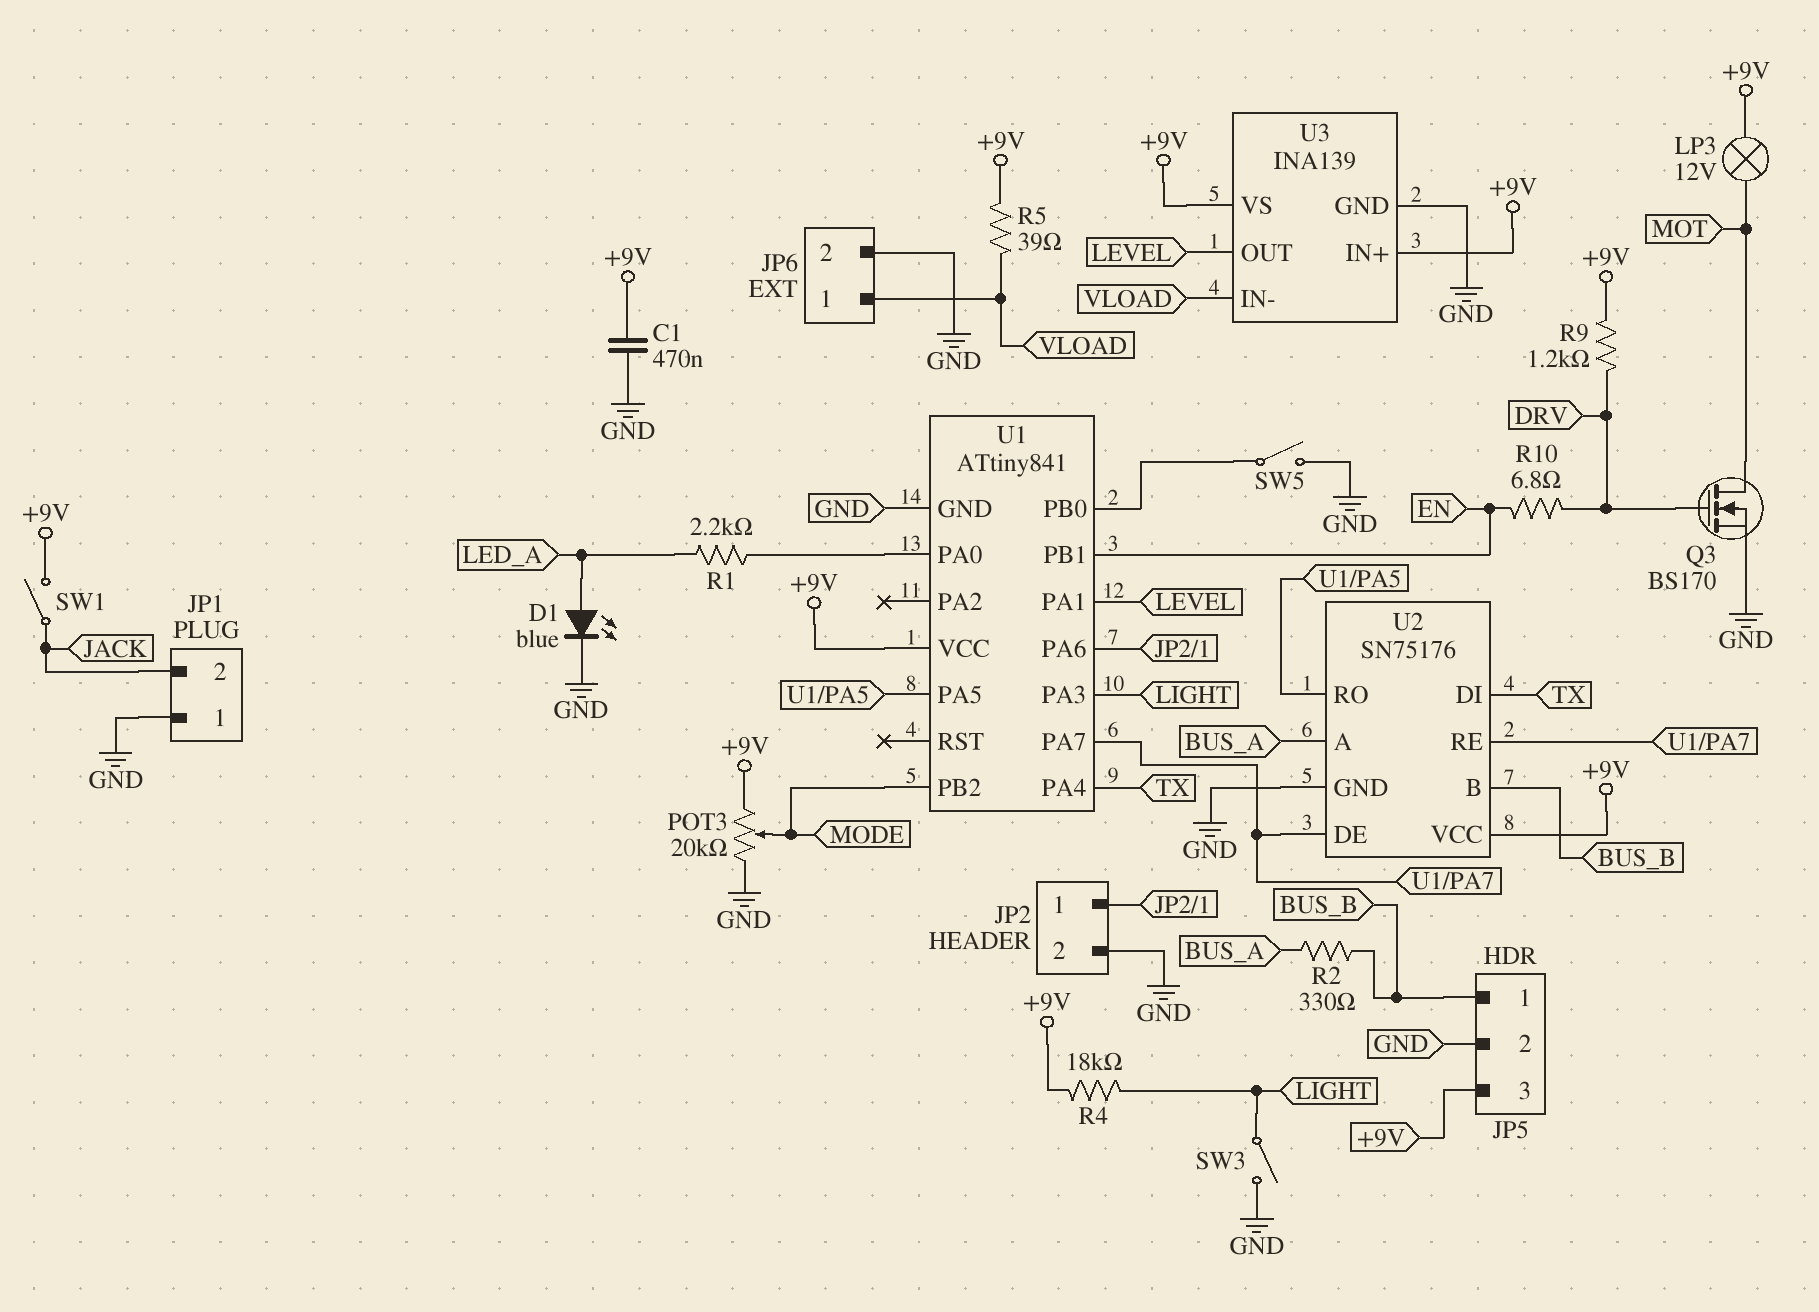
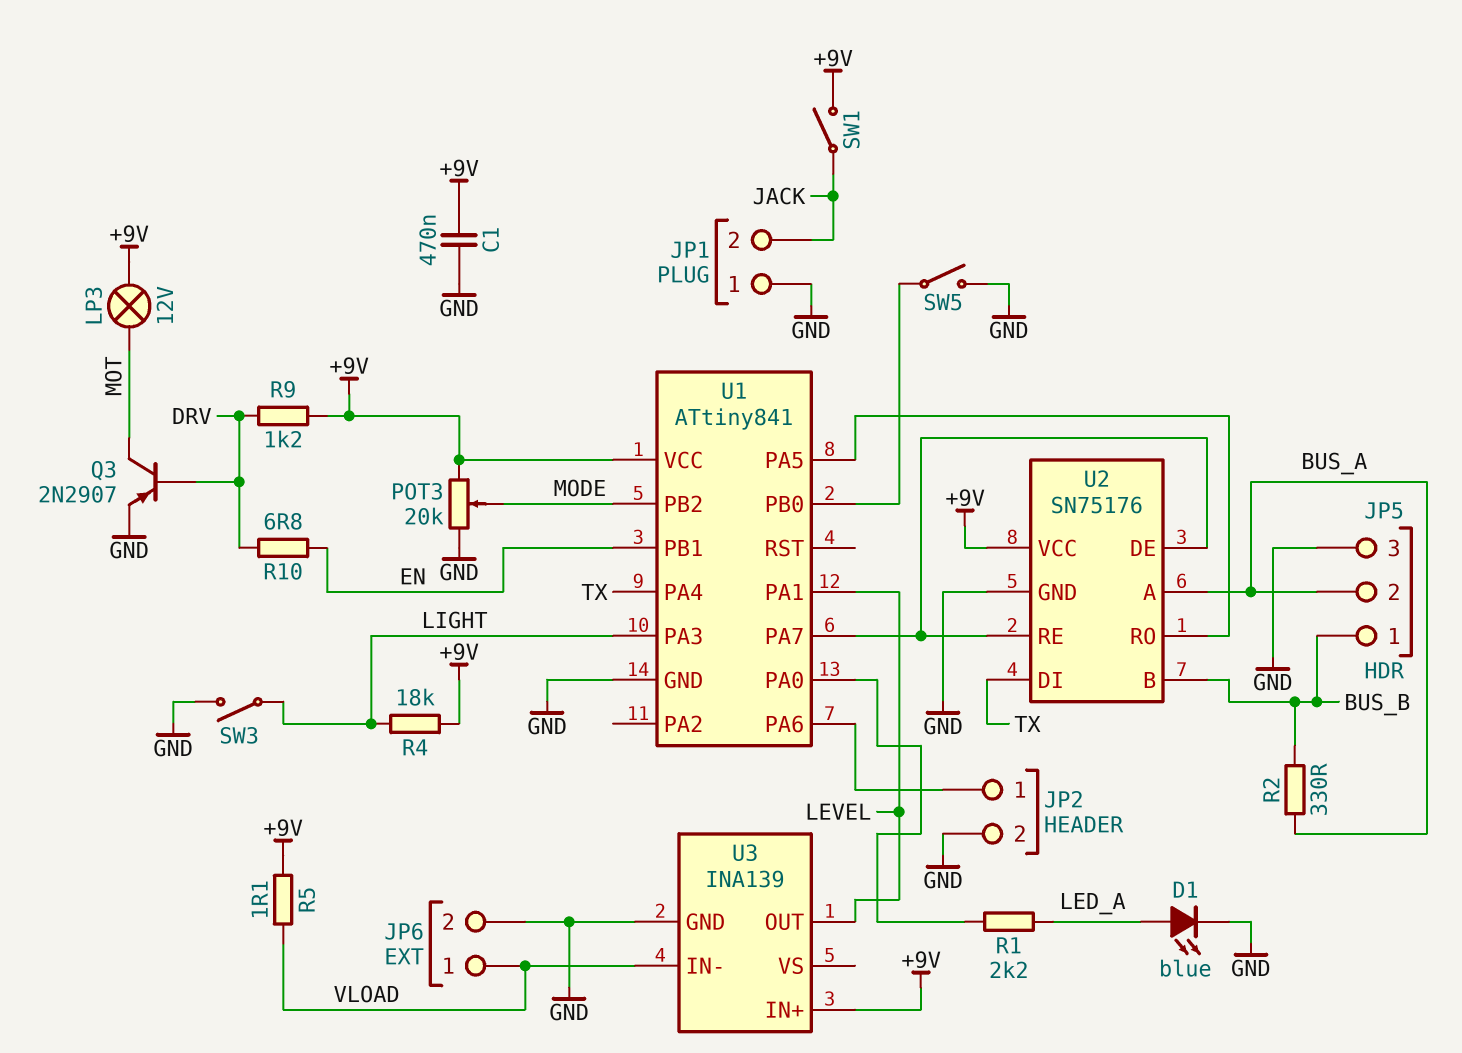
JP5 pin 2: GND -> BUS_A
JP5 pin 3: +9V -> GND
Q3: NMOS BS170 (G DRV, D MOT, S GND) -> PNP 2N2907 (B DRV, C MOT, E GND)
R5: 39 (+9V, VLOAD) -> 1.1 (+9V, VLOAD)
U3 pin VS: +9V -> none

